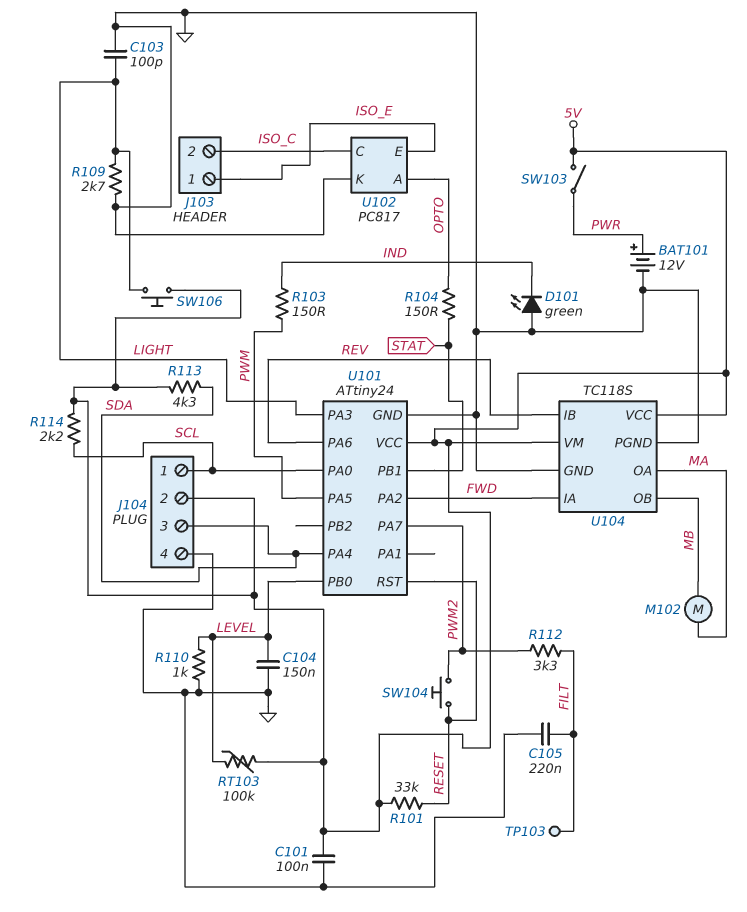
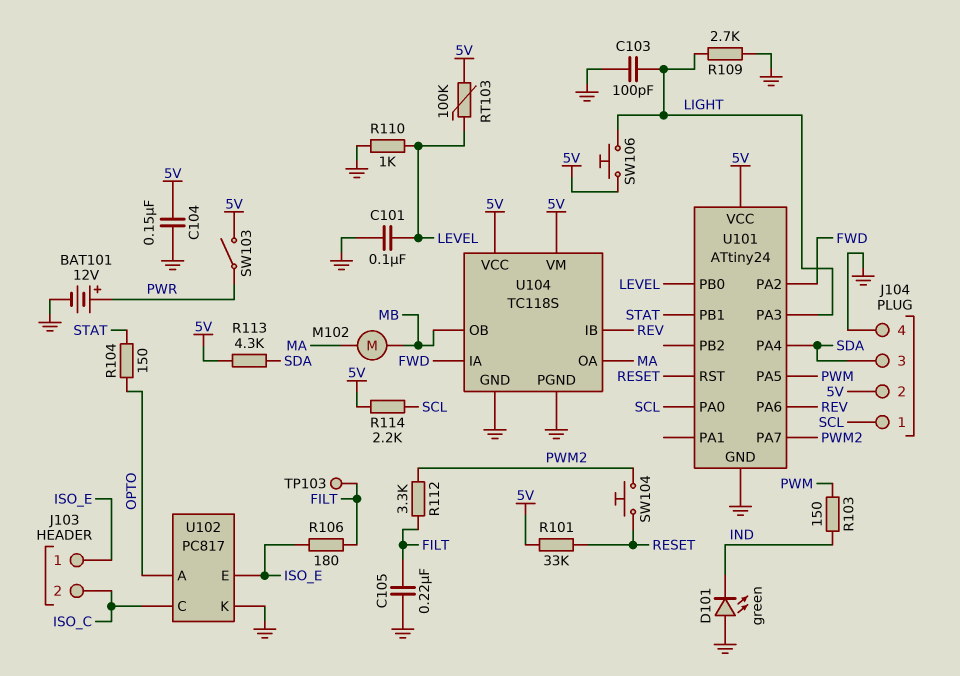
C101: 100nF (5V, GND) -> 100nF (GND, LEVEL)
C104: 150nF (GND, LEVEL) -> 150nF (5V, GND)
R106: none -> 180 (FILT, ISO_E)

